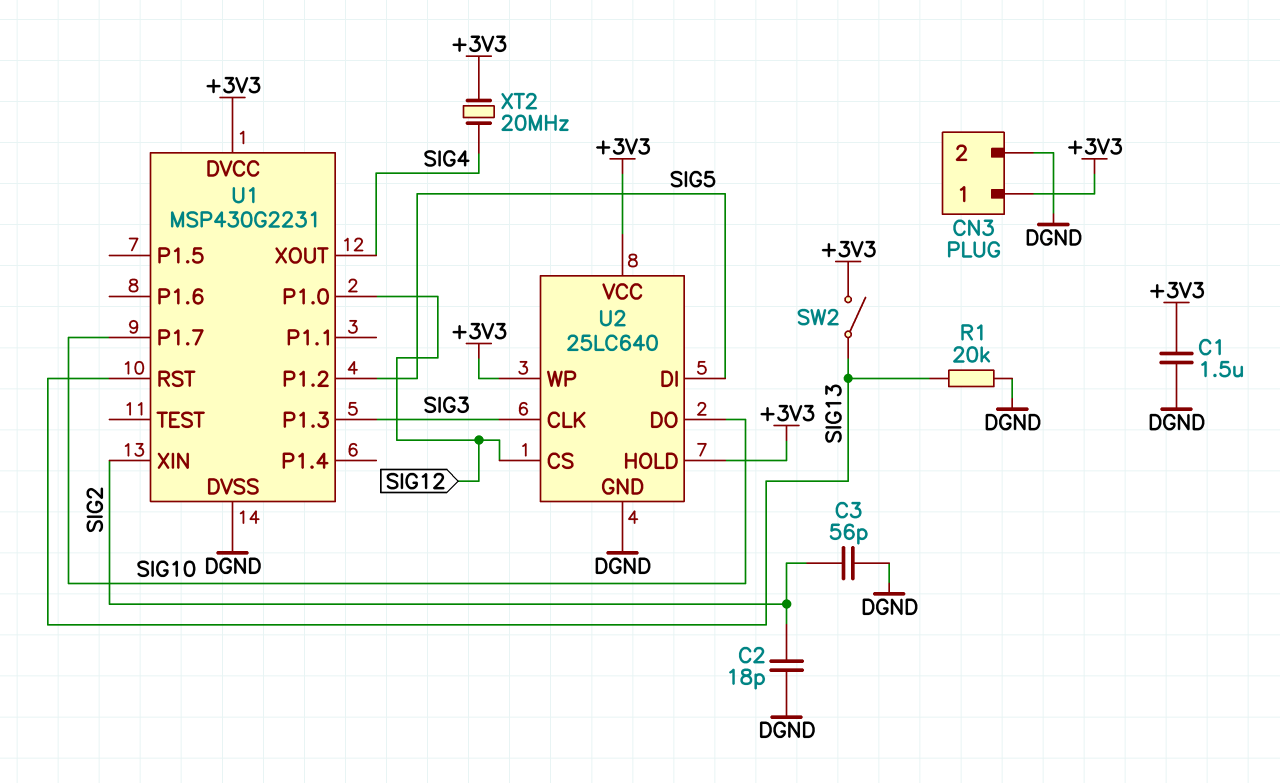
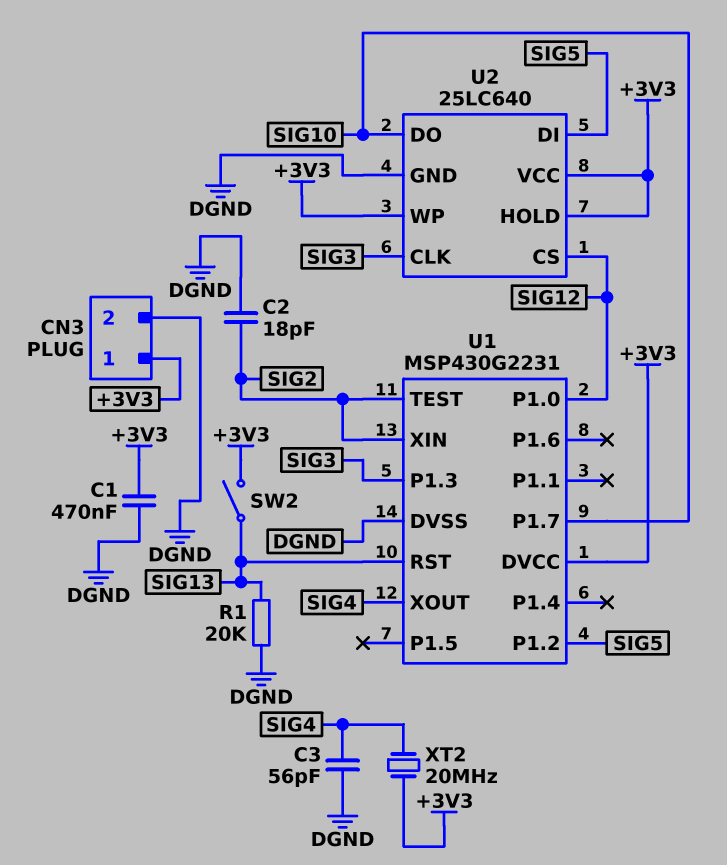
C1: 1.5uF (+3V3, DGND) -> 470nF (+3V3, DGND)
C3: 56pF (DGND, SIG2) -> 56pF (DGND, SIG4)
U1 pin TEST: none -> SIG2

